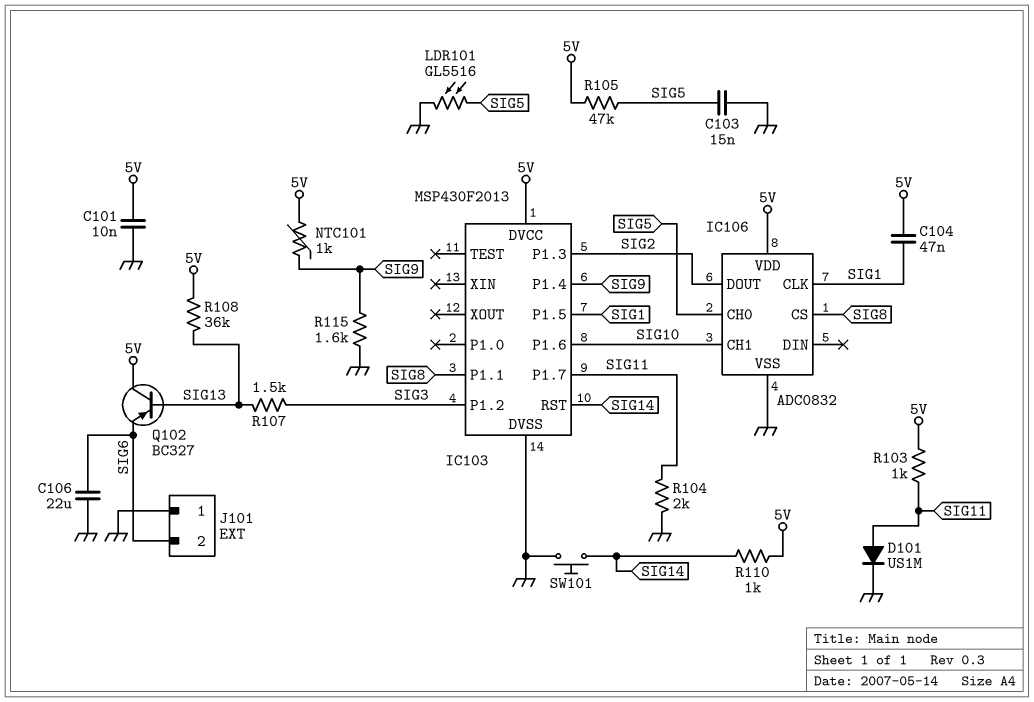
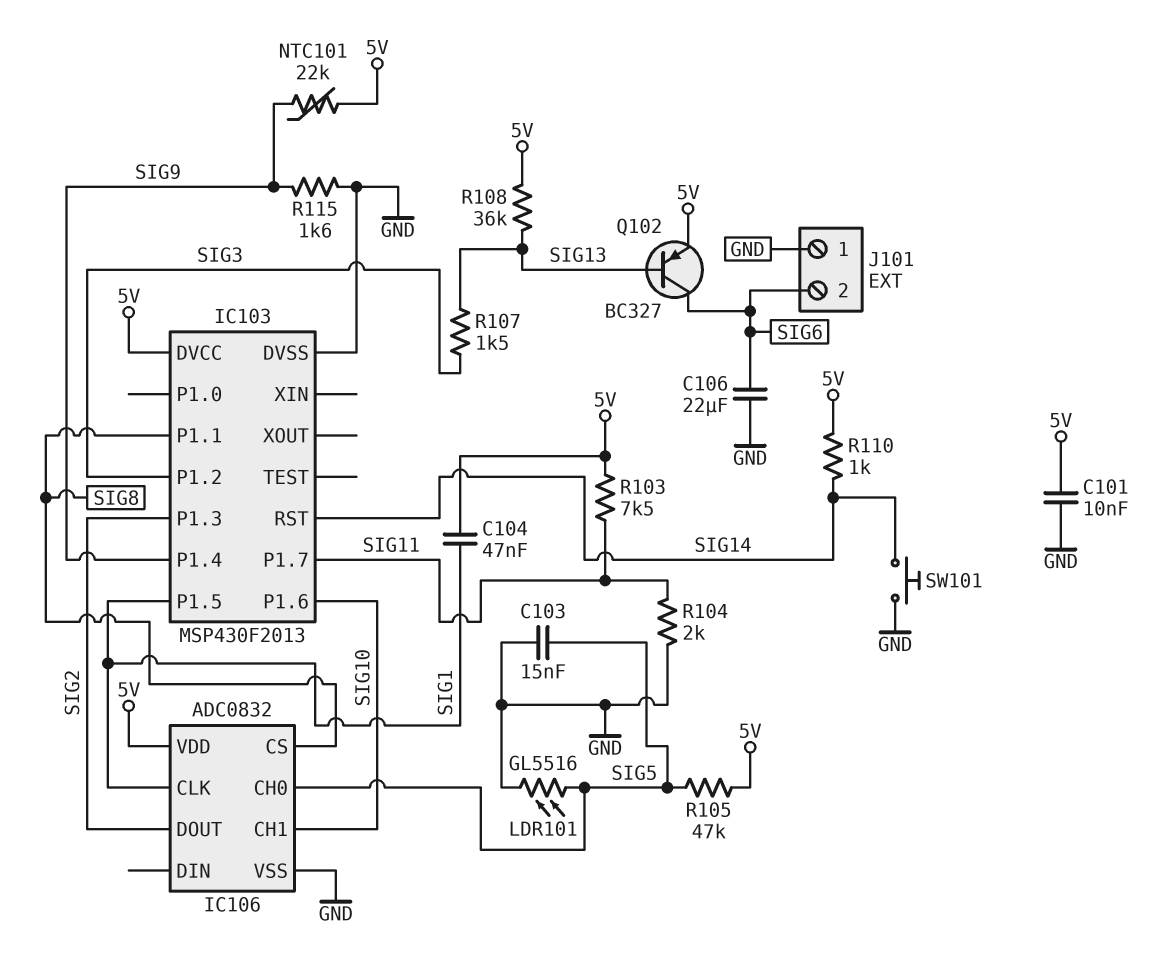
D101: diode US1M (A SIG11, K GND) -> none
NTC101: 1k (5V, SIG9) -> 22k (5V, SIG9)
Q102: PNP BC327 (B SIG13, C 5V, E SIG6) -> PNP BC327 (B SIG13, C SIG6, E 5V)
R103: 1k (5V, SIG11) -> 7.5k (5V, SIG11)

